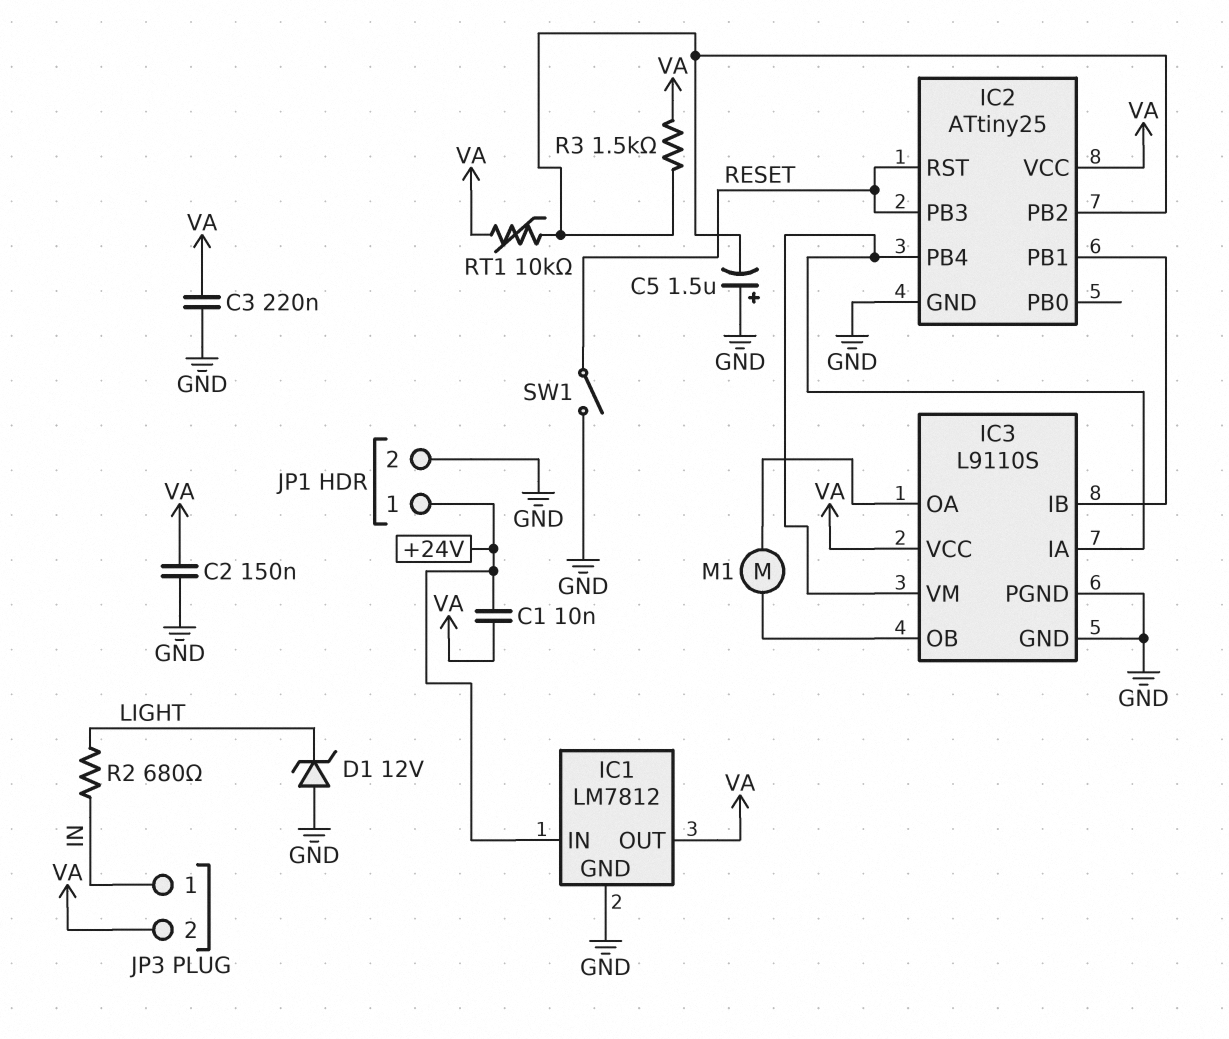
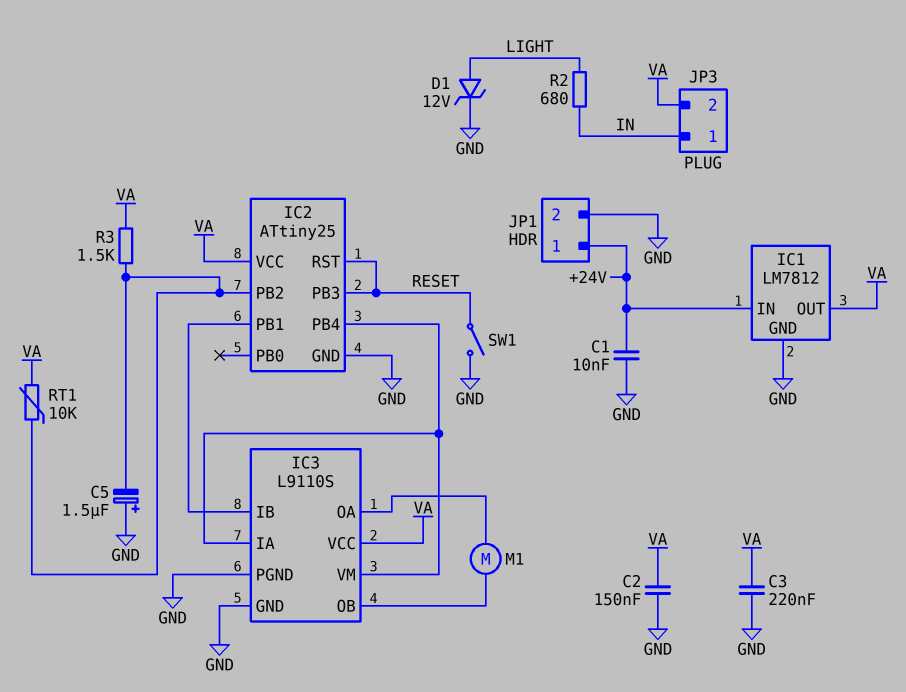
C1: 10nF (+24V, VA) -> 10nF (+24V, GND)
D1: zener 12V (A GND, K LIGHT) -> zener 12V (A LIGHT, K GND)

